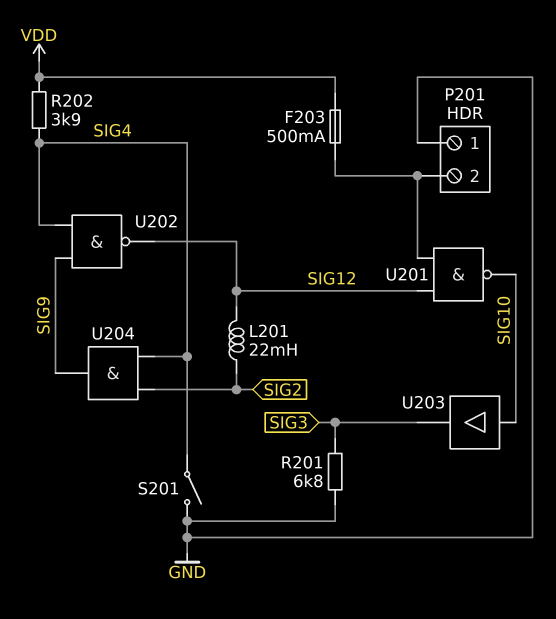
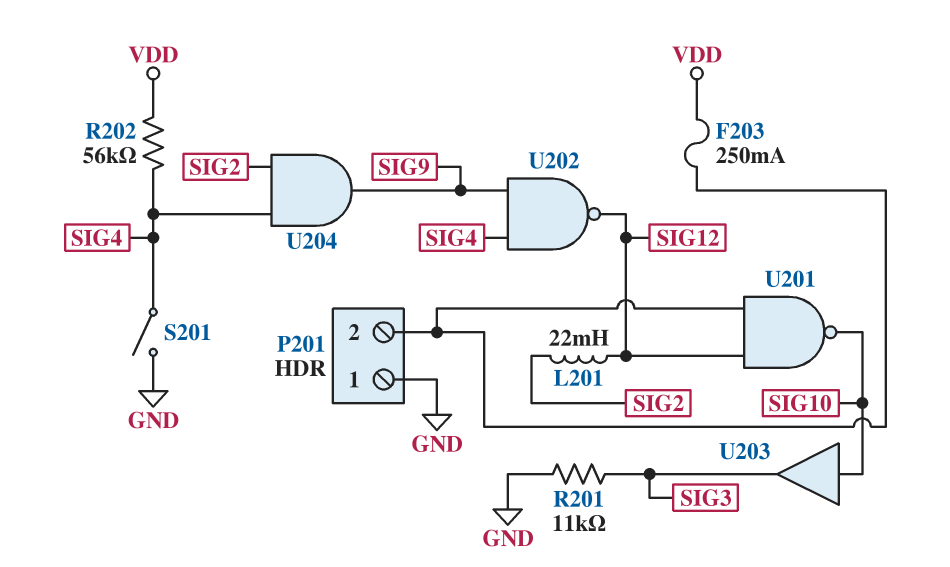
F203: 500mA (P201/2, VDD) -> 250mA (P201/2, VDD)
R201: 6.8k (GND, SIG3) -> 11k (GND, SIG3)
R202: 3.9k (SIG4, VDD) -> 56k (SIG4, VDD)

